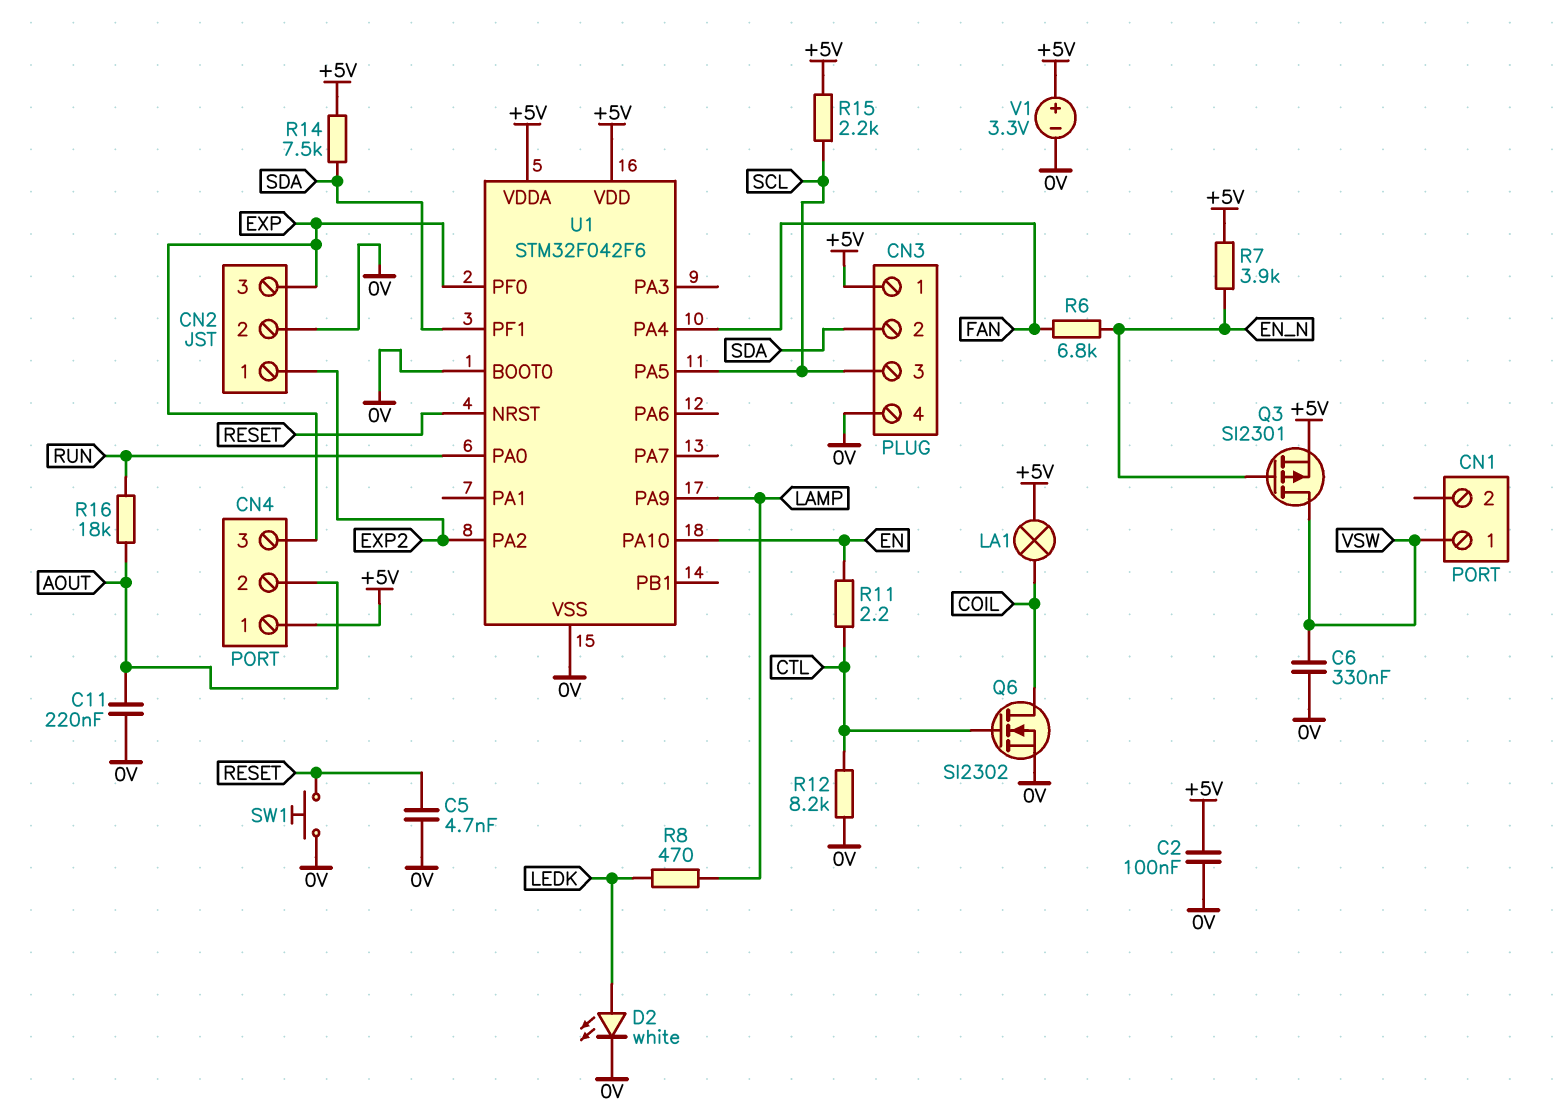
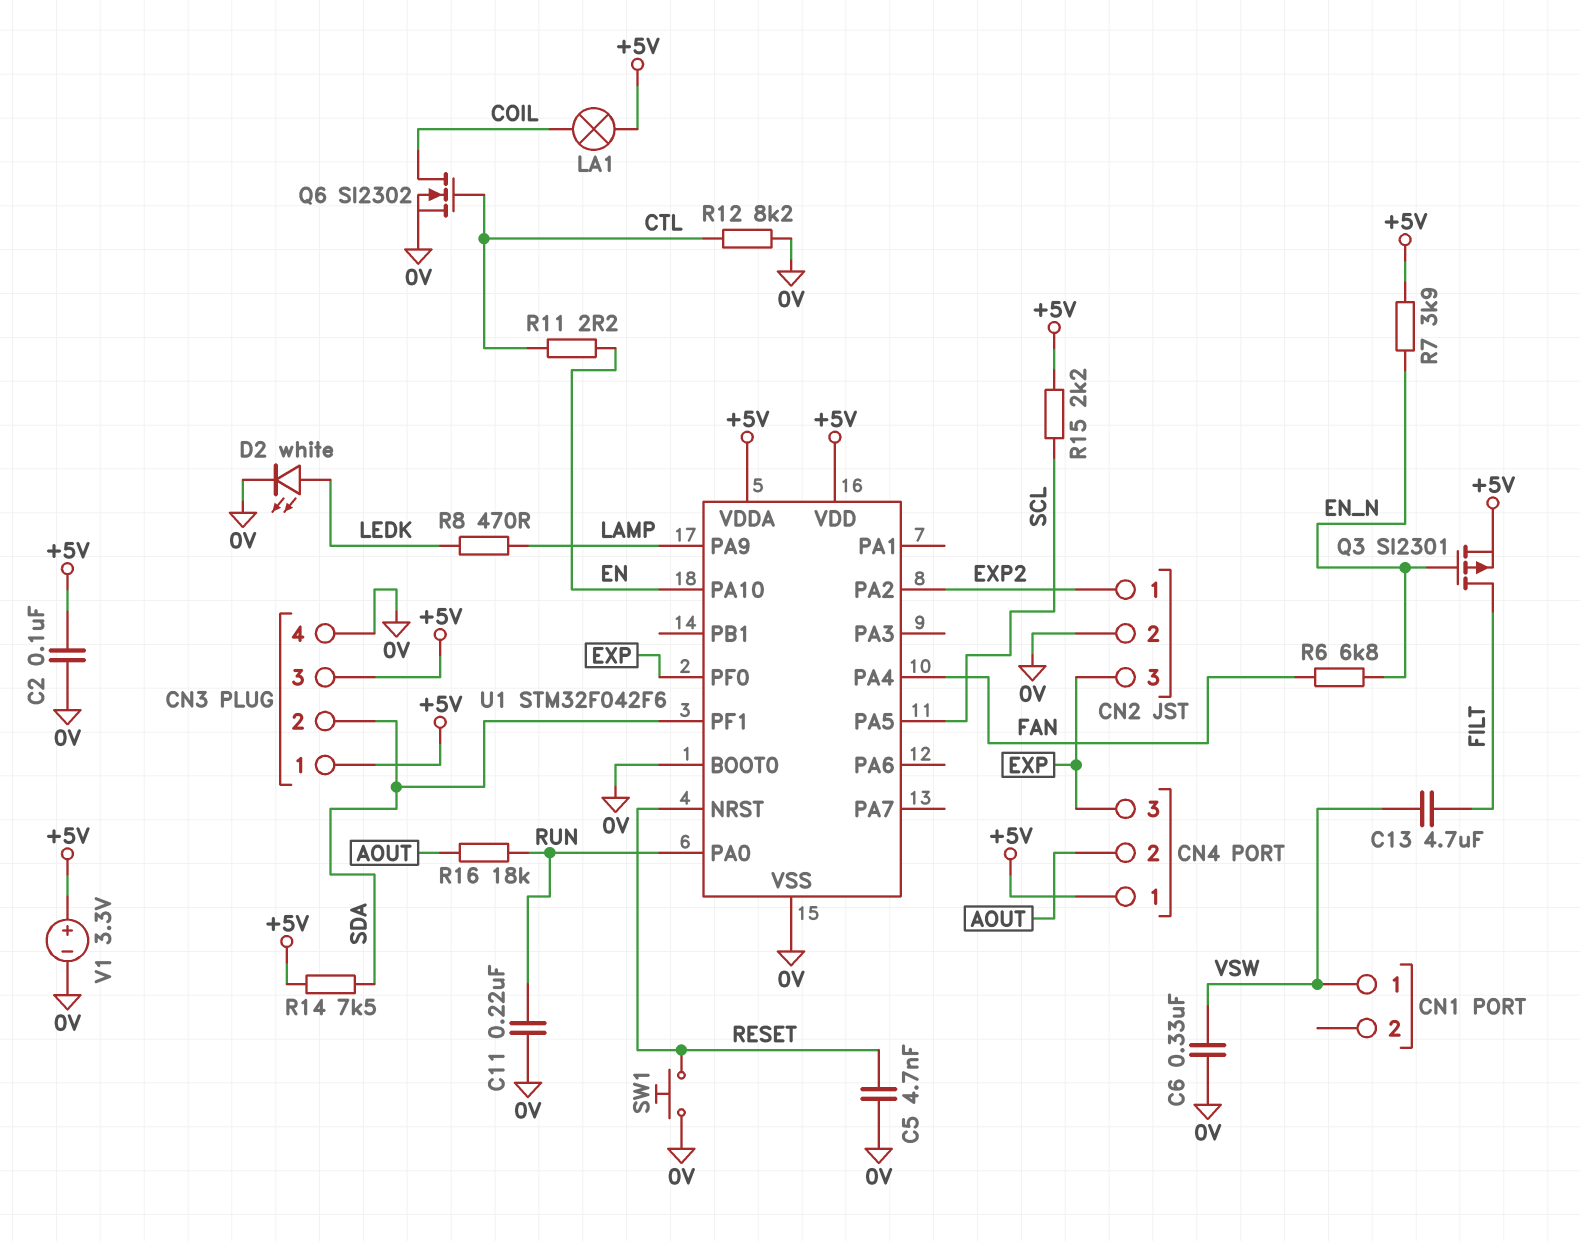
C11: 220nF (0V, AOUT) -> 220nF (0V, RUN)
C13: none -> 4.7uF (FILT, VSW)
CN3 pin 3: SCL -> +5V
Q3: PMOS SI2301 (G EN_N, D VSW, S +5V) -> PMOS SI2301 (G EN_N, D FILT, S +5V)

